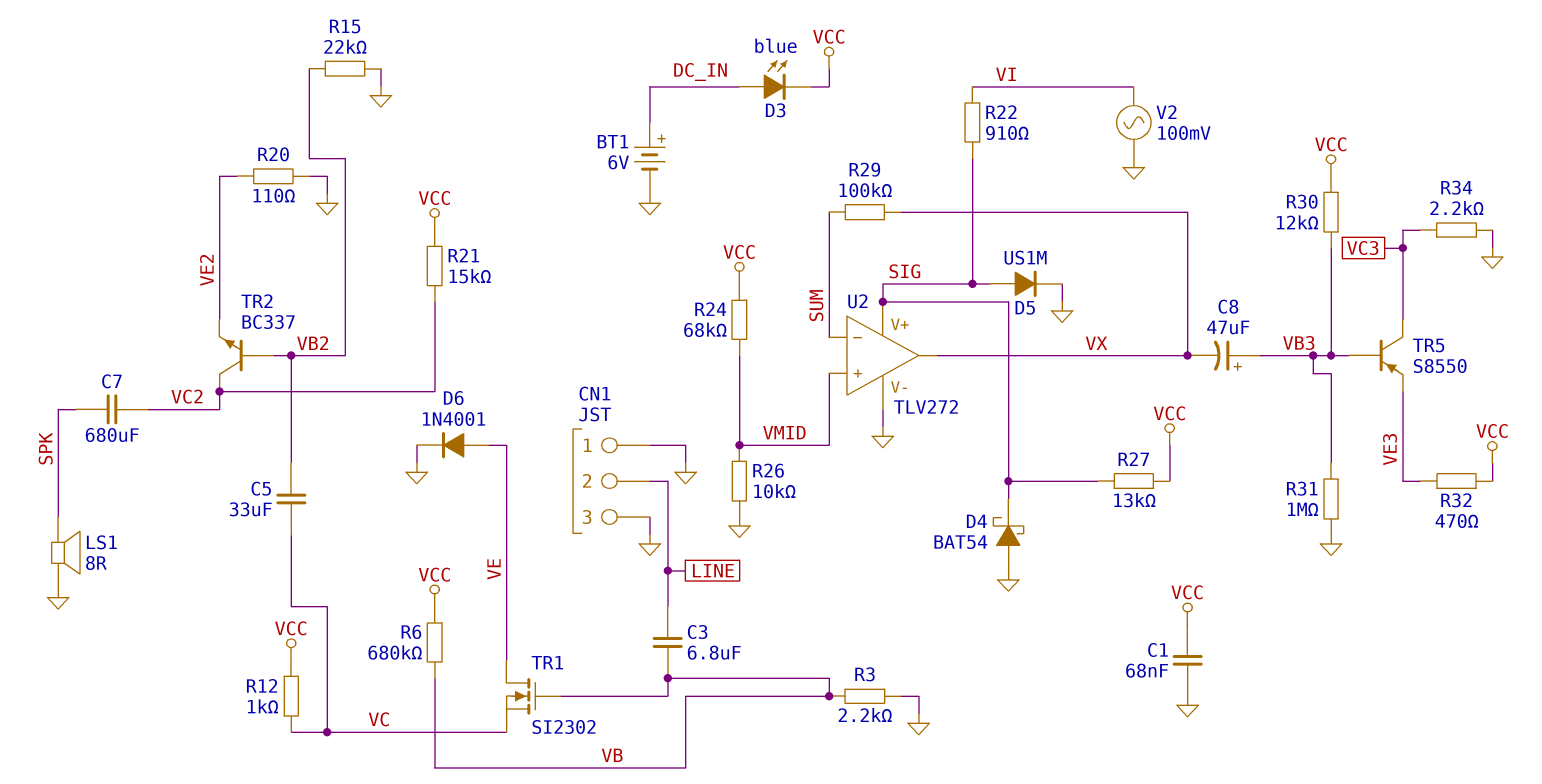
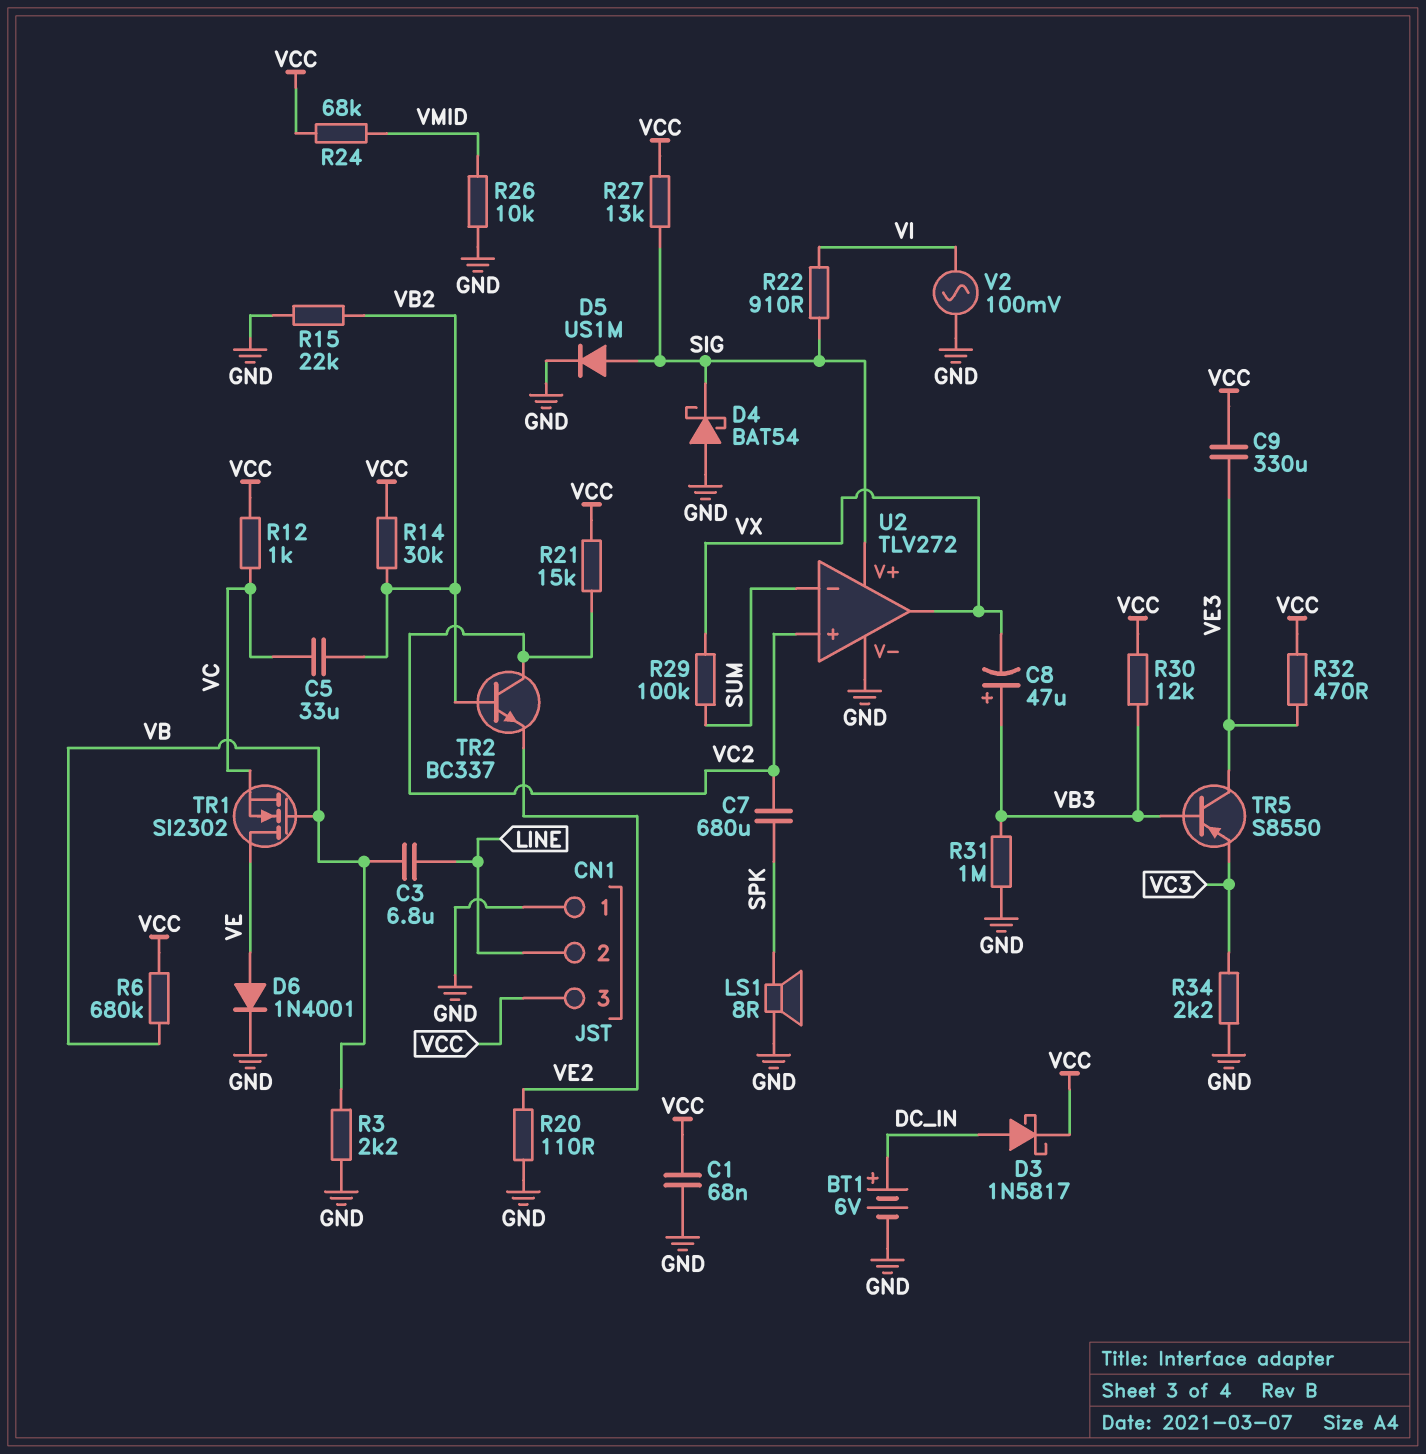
C9: none -> 330uF (VCC, VE3)
CN1 pin 3: GND -> VCC
D3: LED blue (A DC_IN, K VCC) -> schottky 1N5817 (A DC_IN, K VCC)
R14: none -> 30k (VB2, VCC)
TR5: PNP S8550 (B VB3, C VC3, E VE3) -> PNP S8550 (B VB3, C VE3, E VC3)
U2 pin in+: VMID -> VC2

